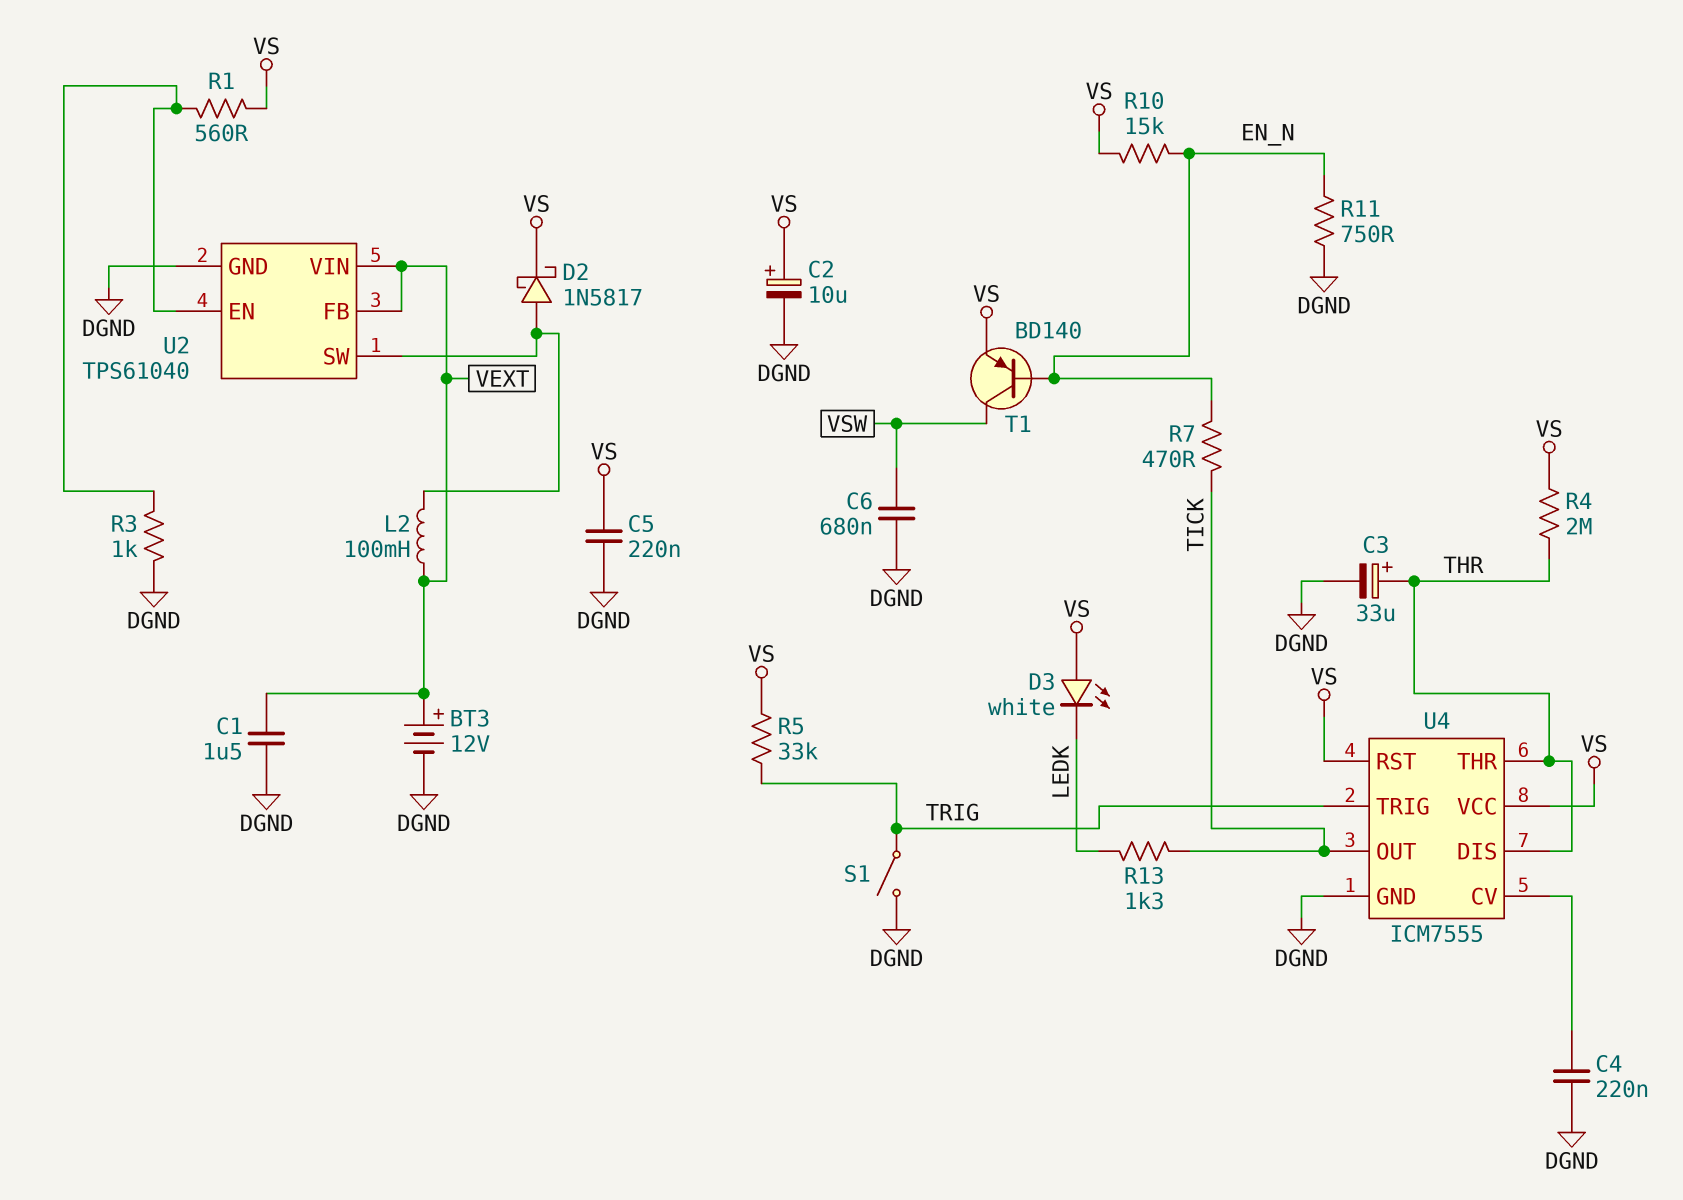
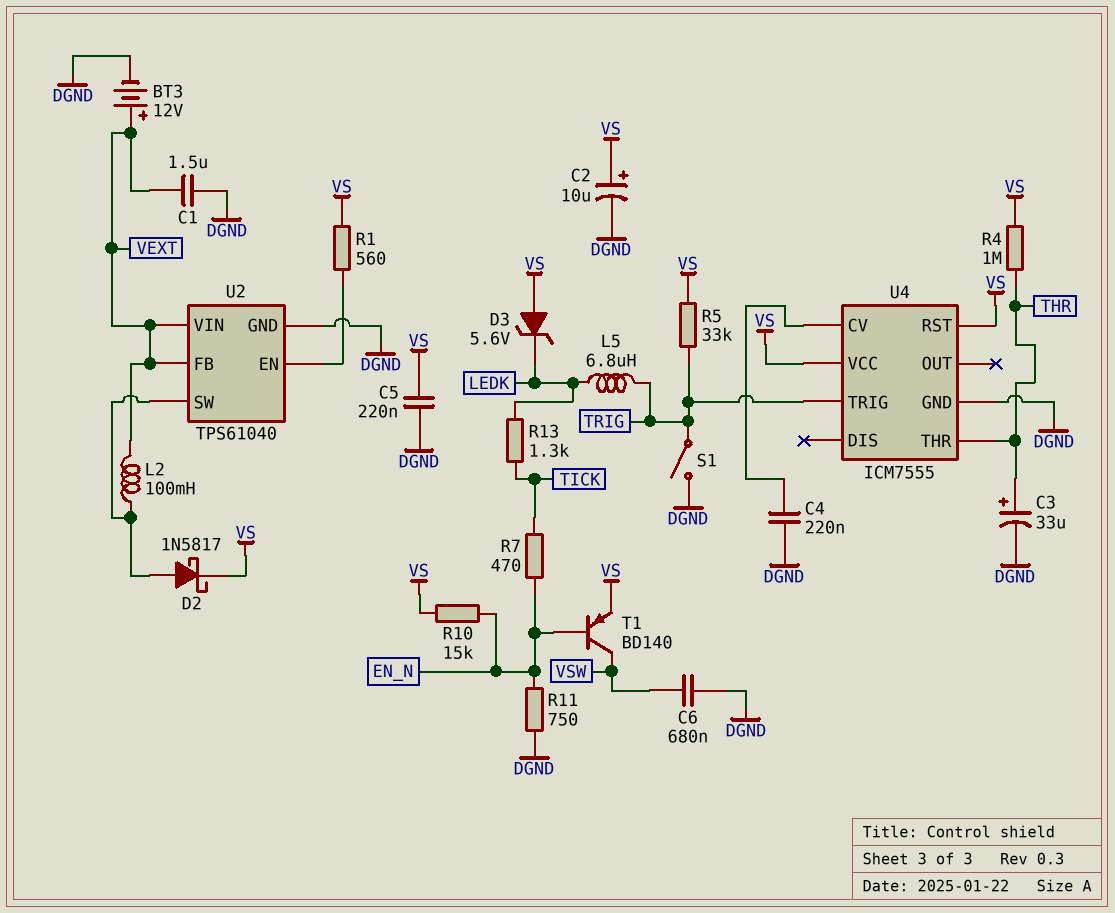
D3: LED white (A VS, K LEDK) -> zener 5.6V (A VS, K LEDK)
L5: none -> 6.8uH (LEDK, TRIG)
R3: 1k (DGND, U2/EN) -> none
R4: 2M (THR, VS) -> 1M (THR, VS)
U4 pin DIS: THR -> none
U4 pin OUT: TICK -> none

